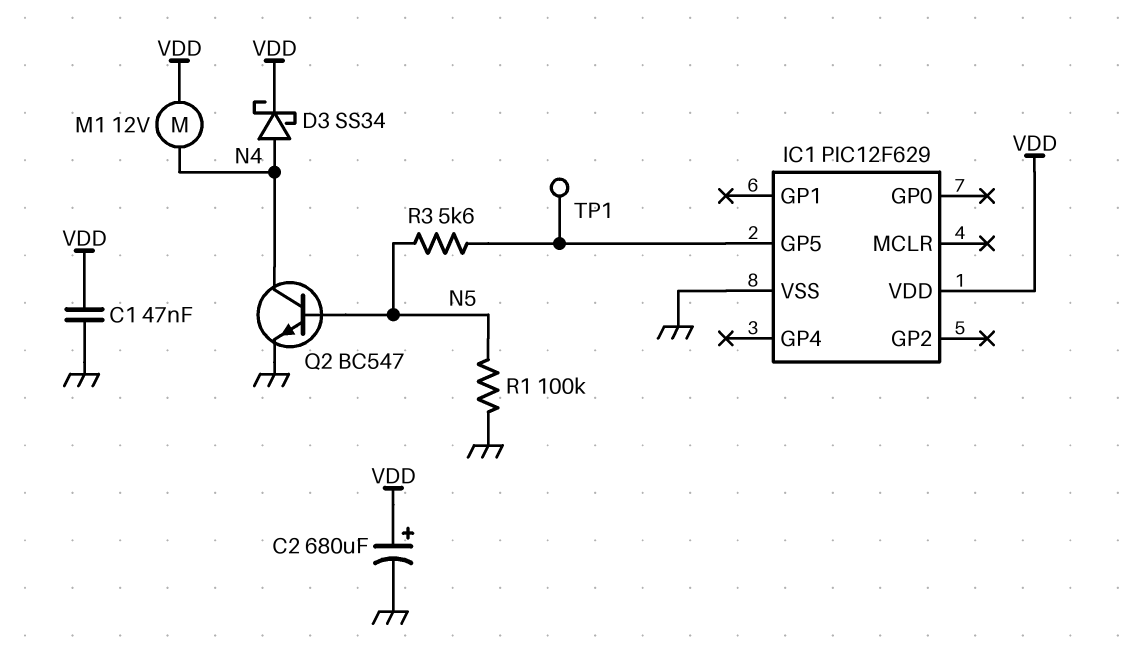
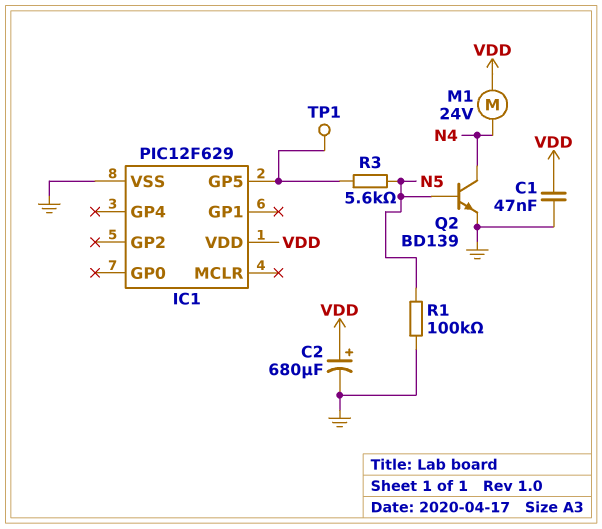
D3: schottky SS34 (A N4, K VDD) -> none
M1: motor 12V (N4, VDD) -> motor 24V (N4, VDD)
Q2: NPN BC547 (B N5, C N4, E GND) -> NPN BD139 (B N5, C N4, E GND)

